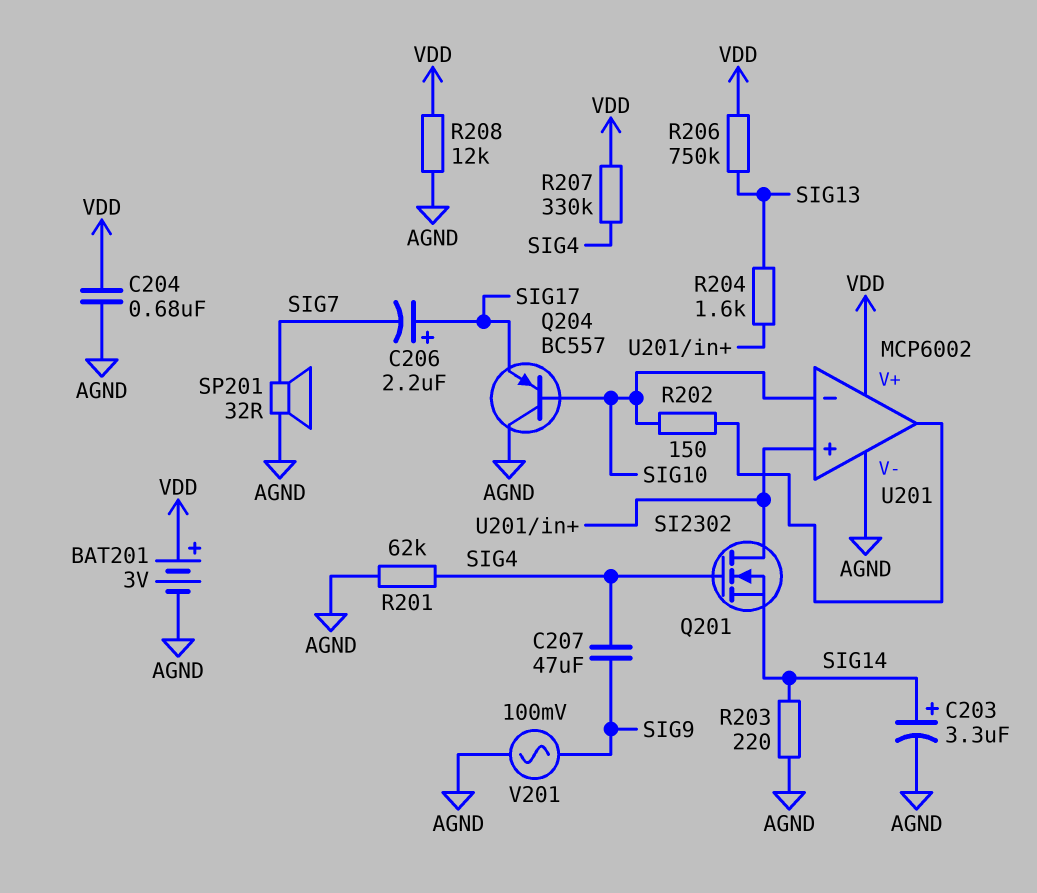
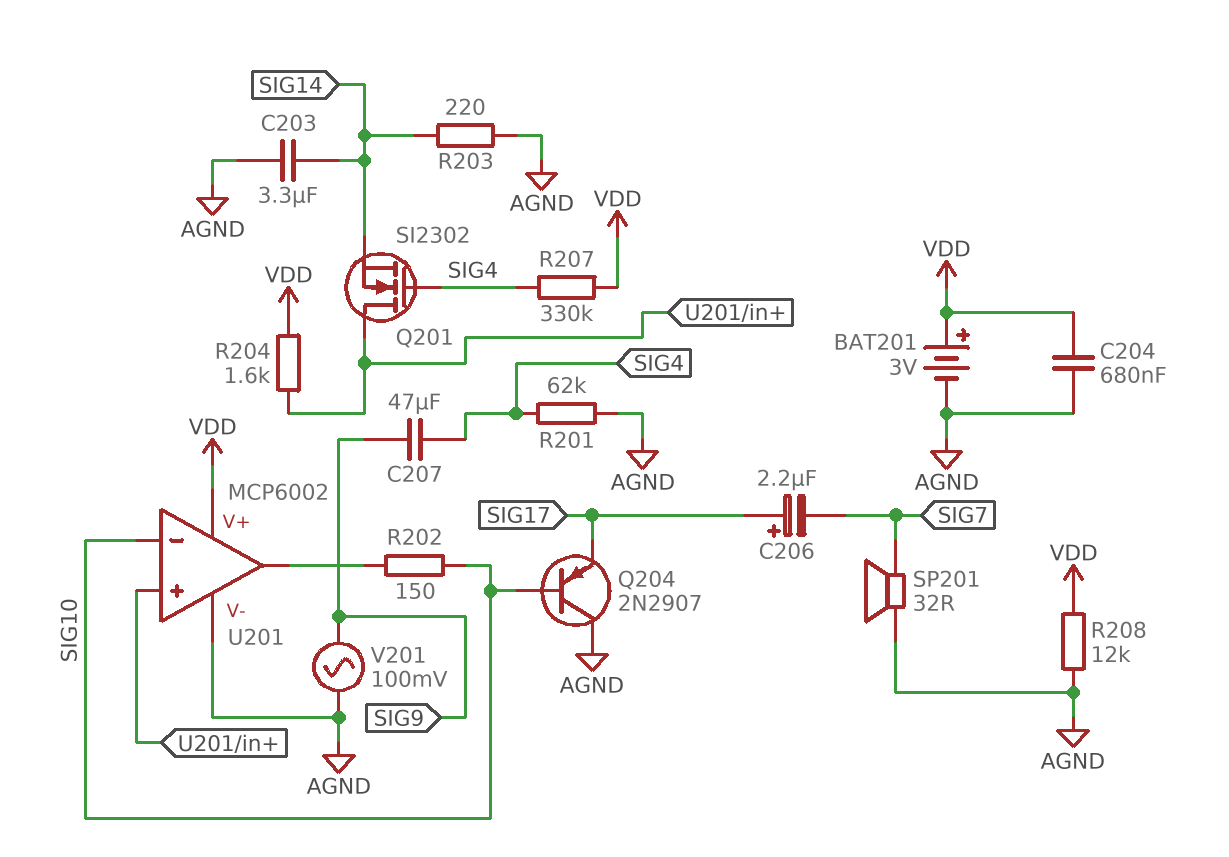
C203: 3.3uF (plus SIG14, minus AGND) -> 3.3uF (AGND, SIG14)
Q204: PNP BC557 (B SIG10, C AGND, E SIG17) -> PNP 2N2907 (B SIG10, C AGND, E SIG17)
R204: 1.6k (SIG13, U201/in+) -> 1.6k (U201/in+, VDD)
R206: 750k (SIG13, VDD) -> none

